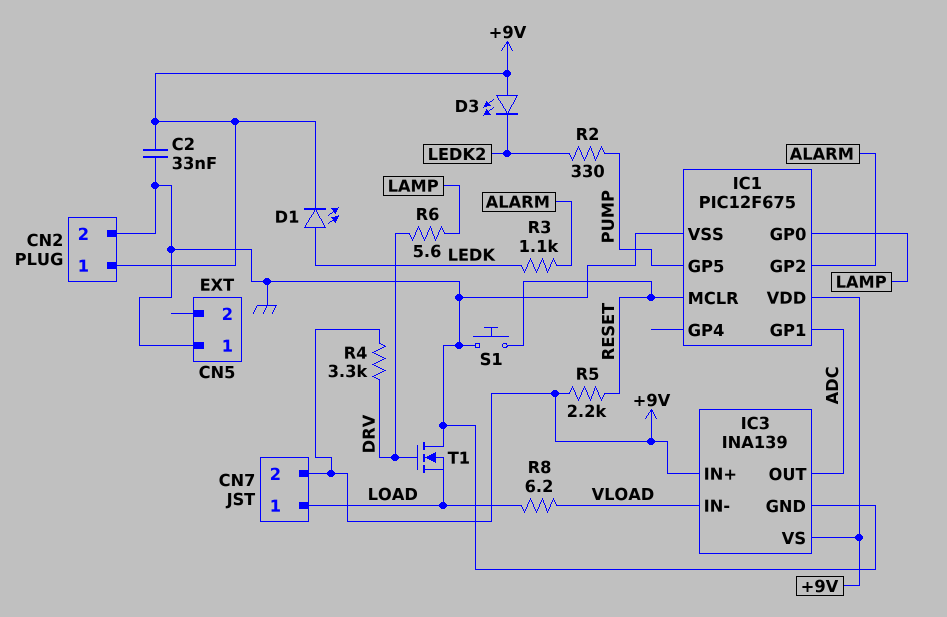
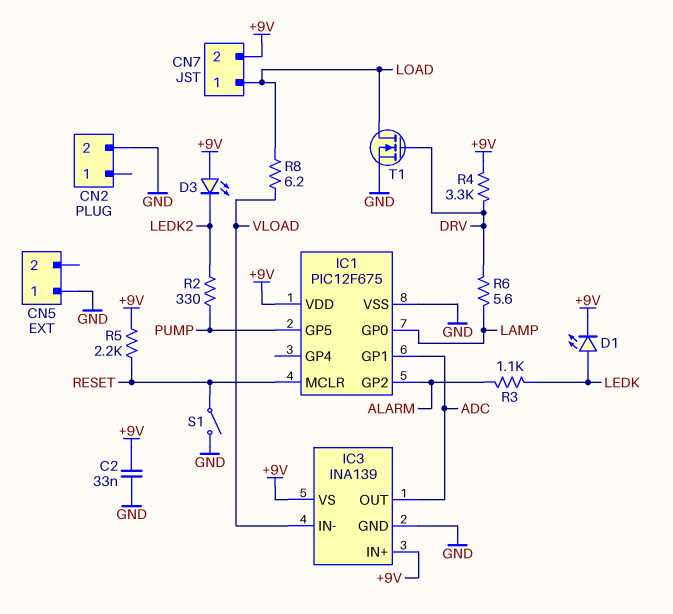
CN2 pin 1: +9V -> none
S1: button (GND, RESET) -> switch (GND, RESET)
T1: NMOS (G DRV, D GND, S LOAD) -> NMOS (G DRV, D LOAD, S GND)

